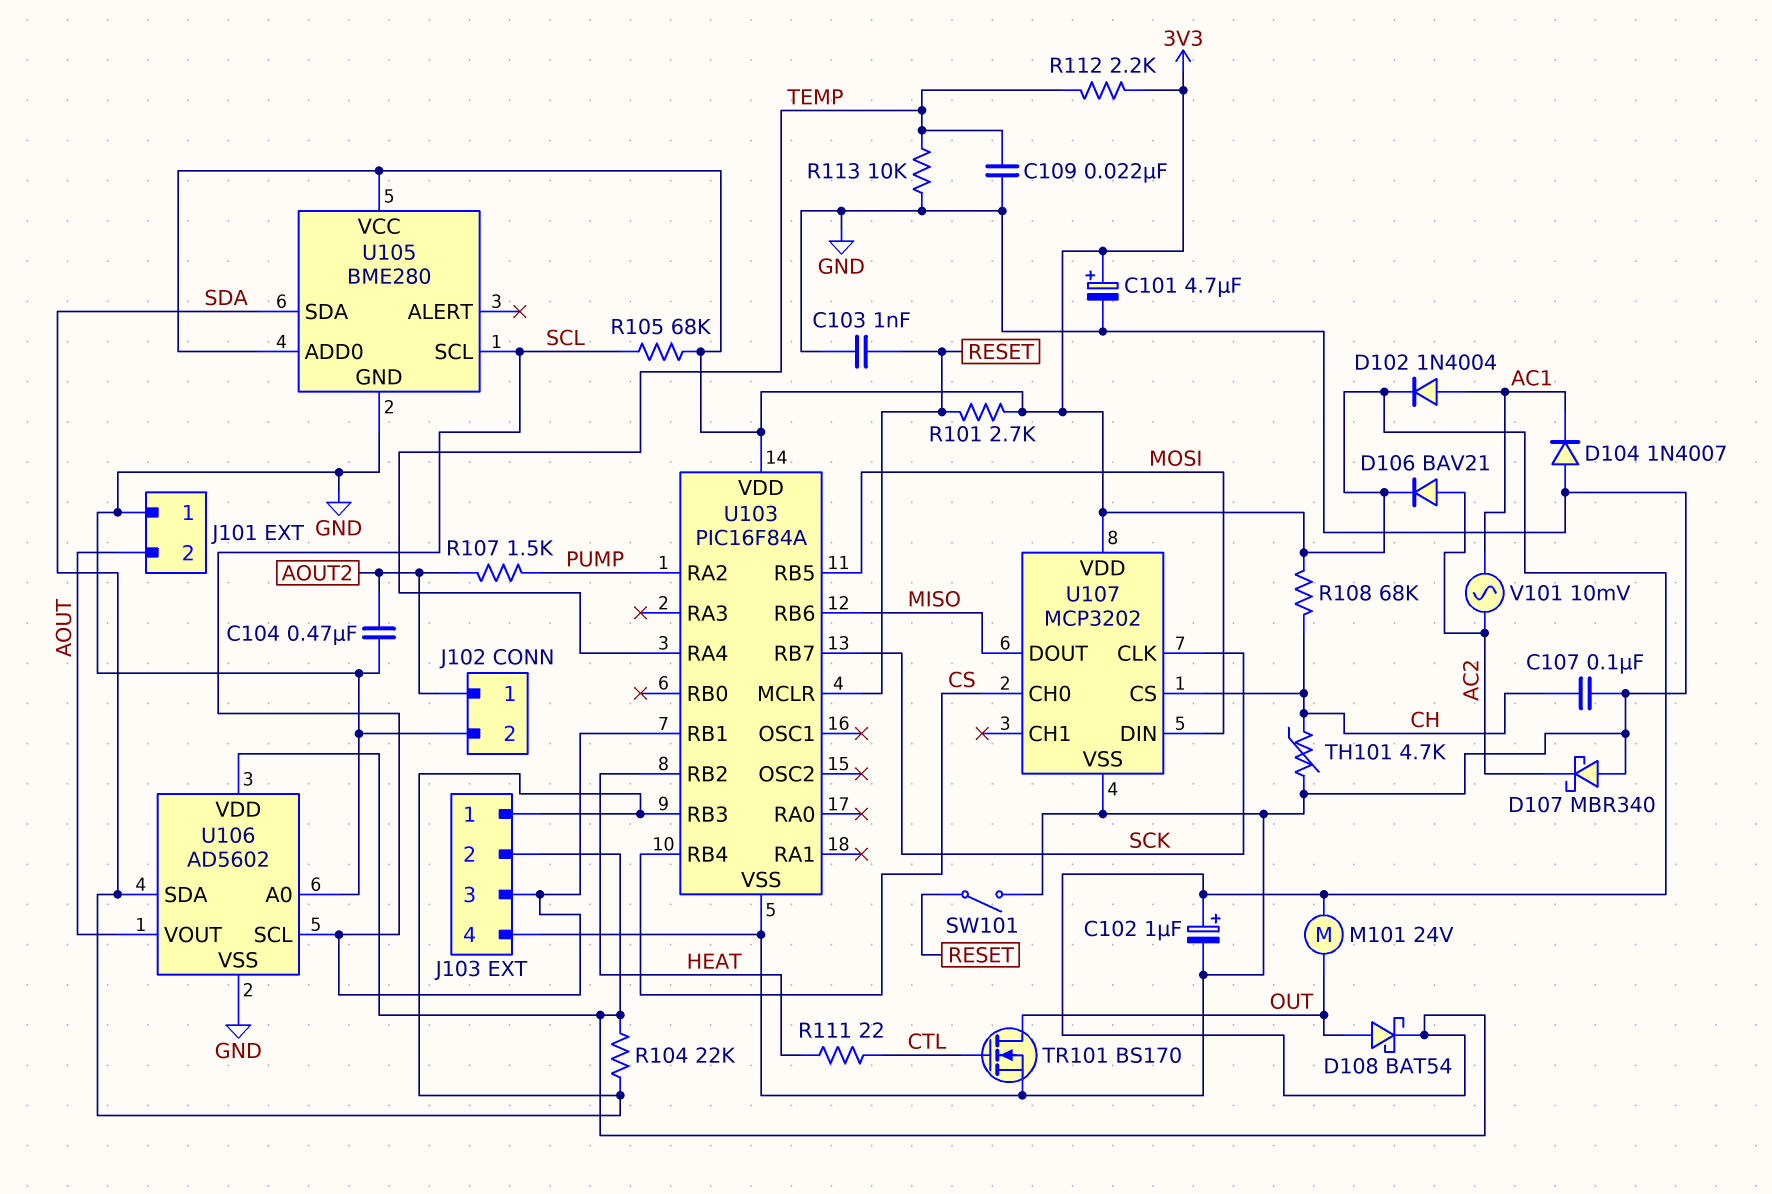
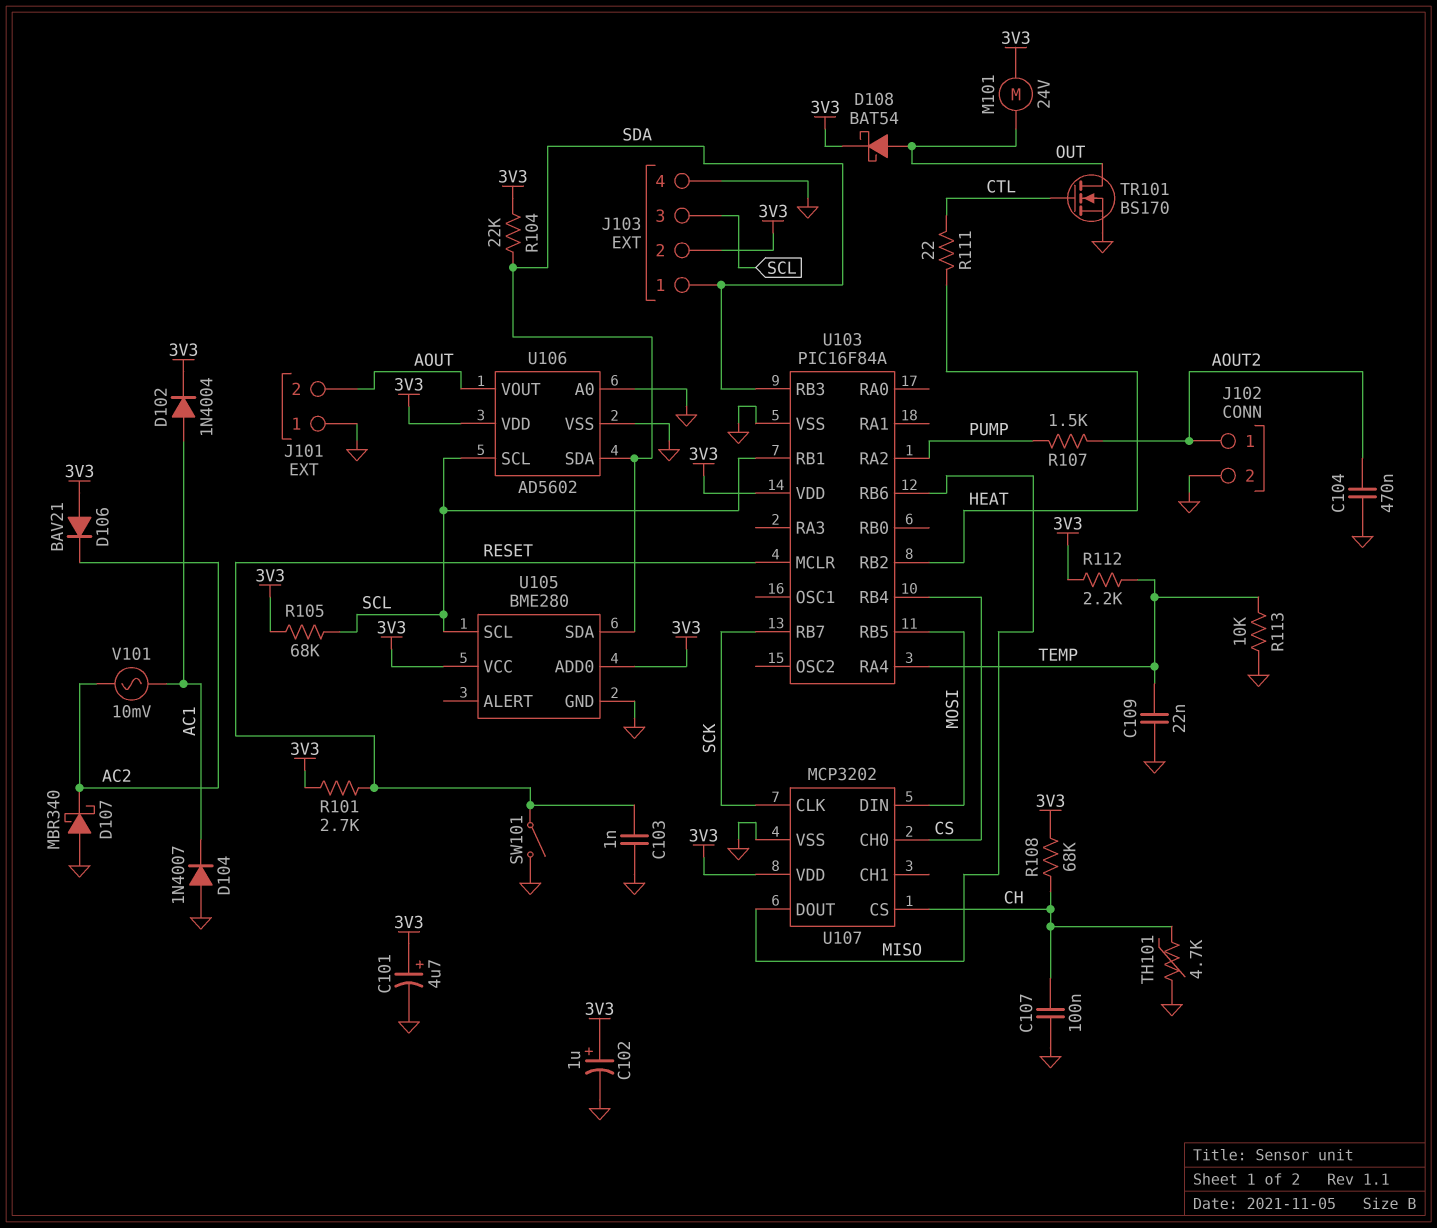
D106: diode BAV21 (A AC2, K 3V3) -> diode BAV21 (A 3V3, K AC2)

